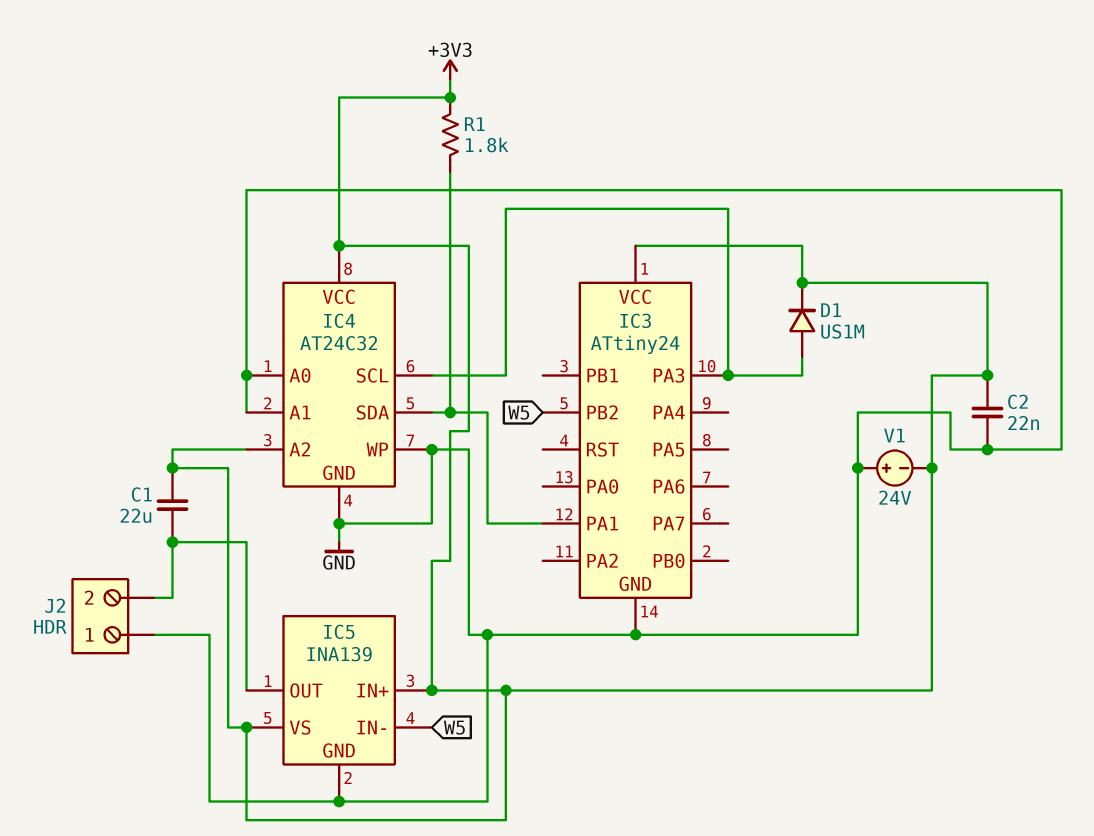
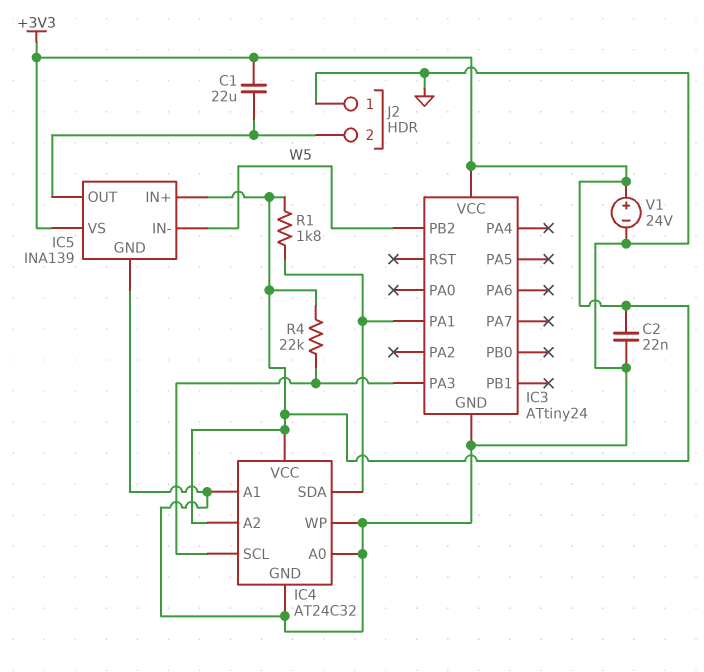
D1: diode US1M (A IC3/PA3, K +3V3) -> none
R4: none -> 22k (+3V3, IC3/PA3)
V1: 24V (plus GND, minus +3V3) -> 24V (plus +3V3, minus GND)

